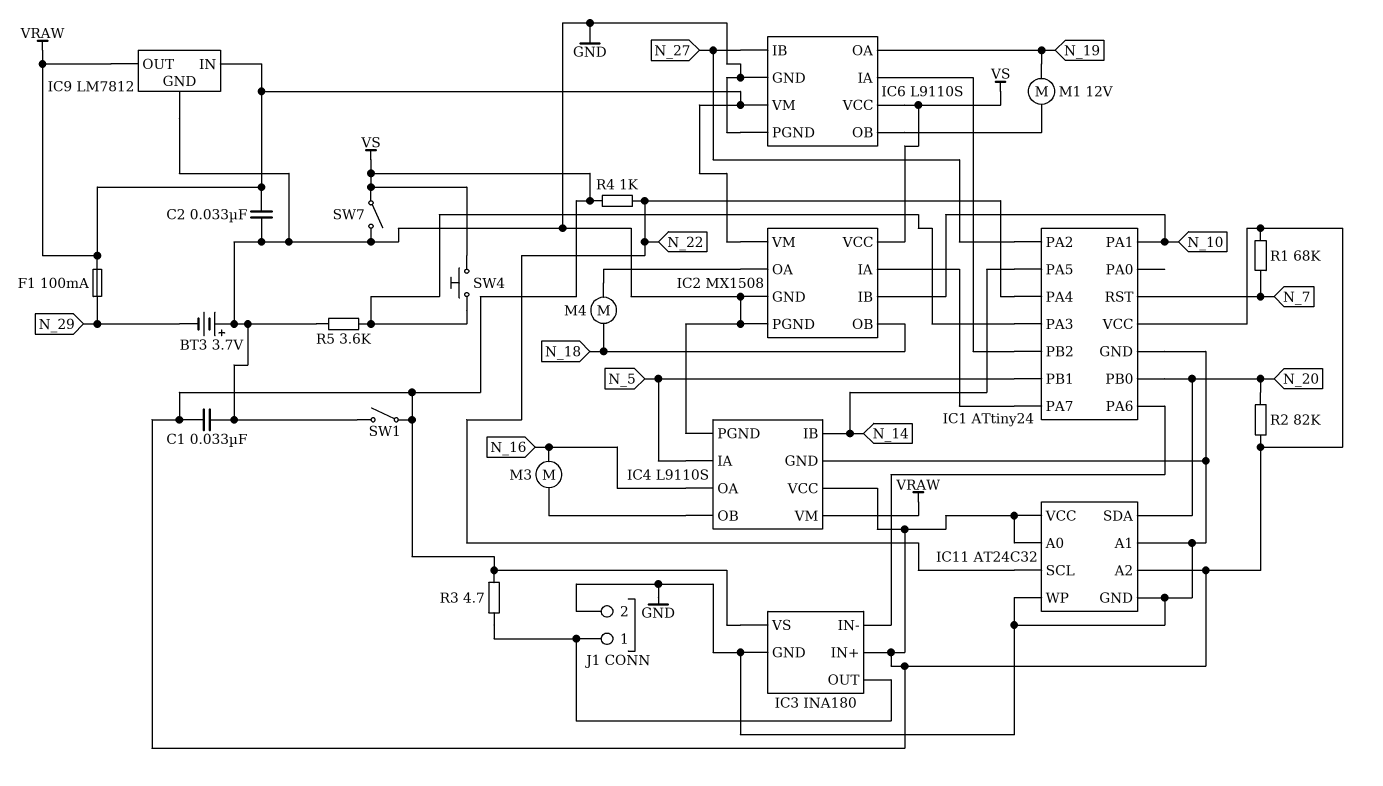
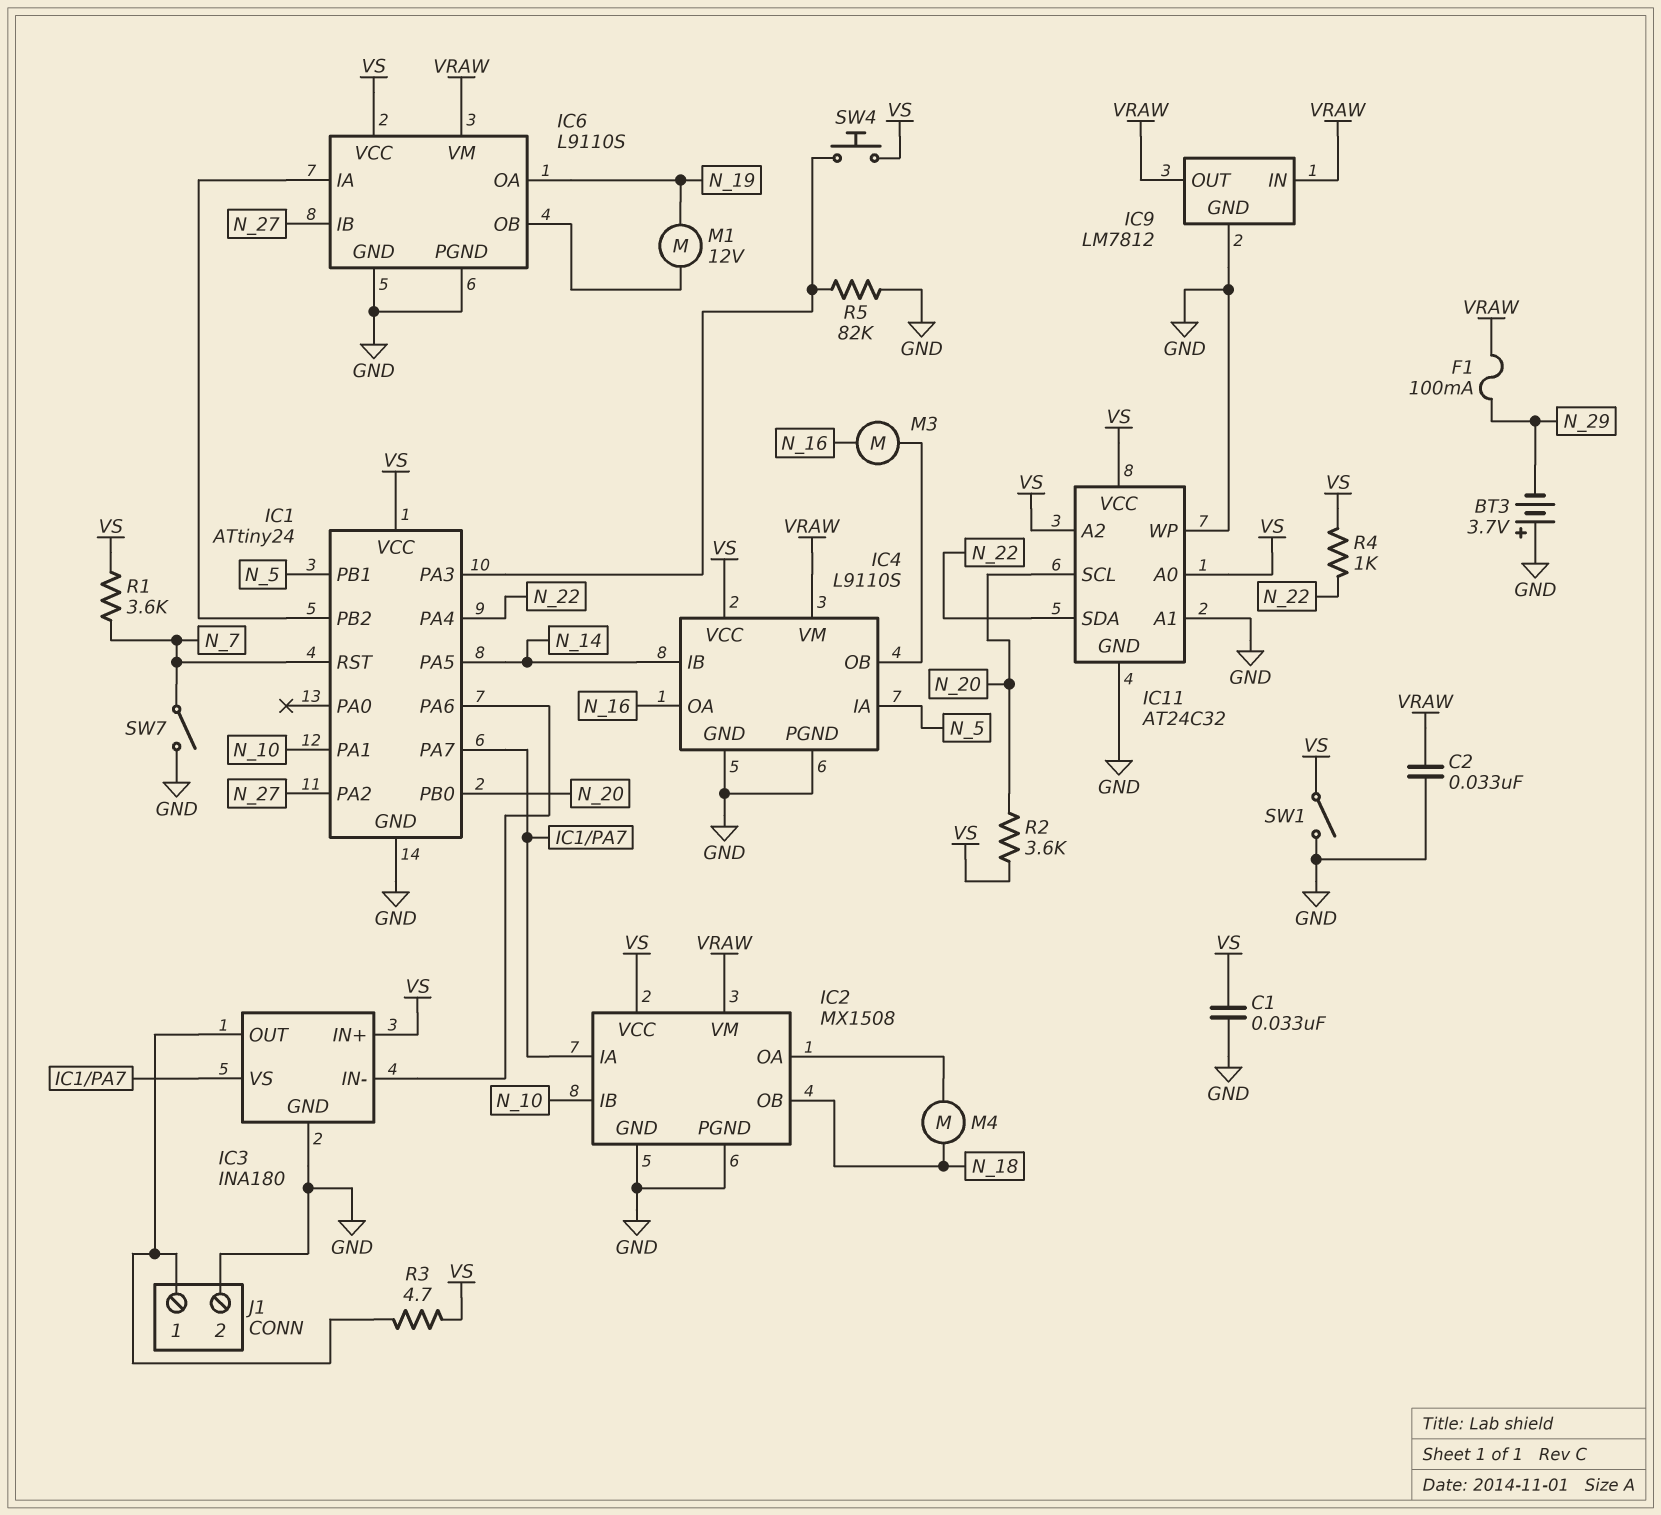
IC3 pin VS: VS -> IC1/PA7
IC11 pin SCL: N_22 -> N_20
IC11 pin SDA: N_20 -> N_22
R1: 68k (N_7, VS) -> 3.6k (N_7, VS)
R2: 82k (N_20, VS) -> 3.6k (N_20, VS)
R5: 3.6k (GND, IC1/PA3) -> 82k (GND, IC1/PA3)
SW7: switch (GND, VS) -> switch (GND, N_7)

